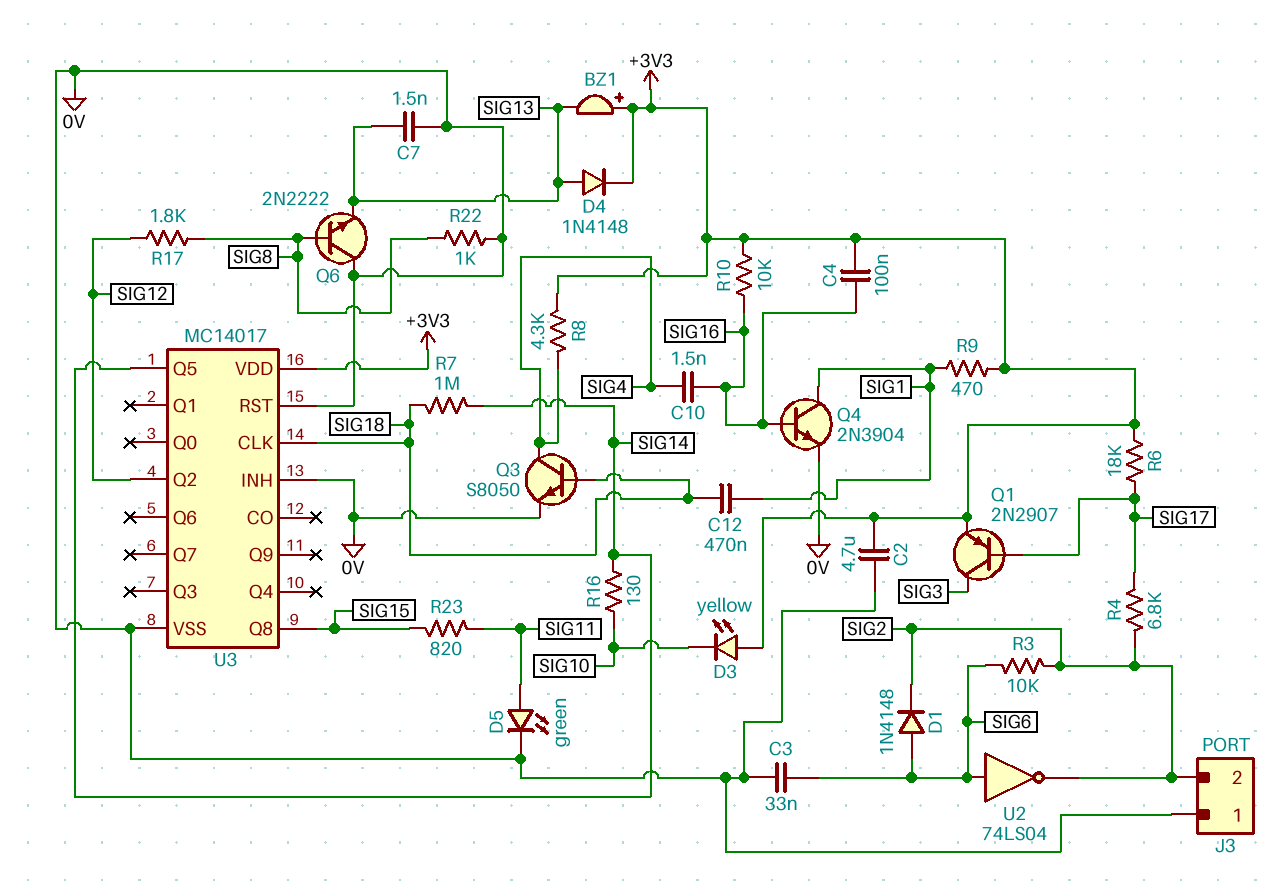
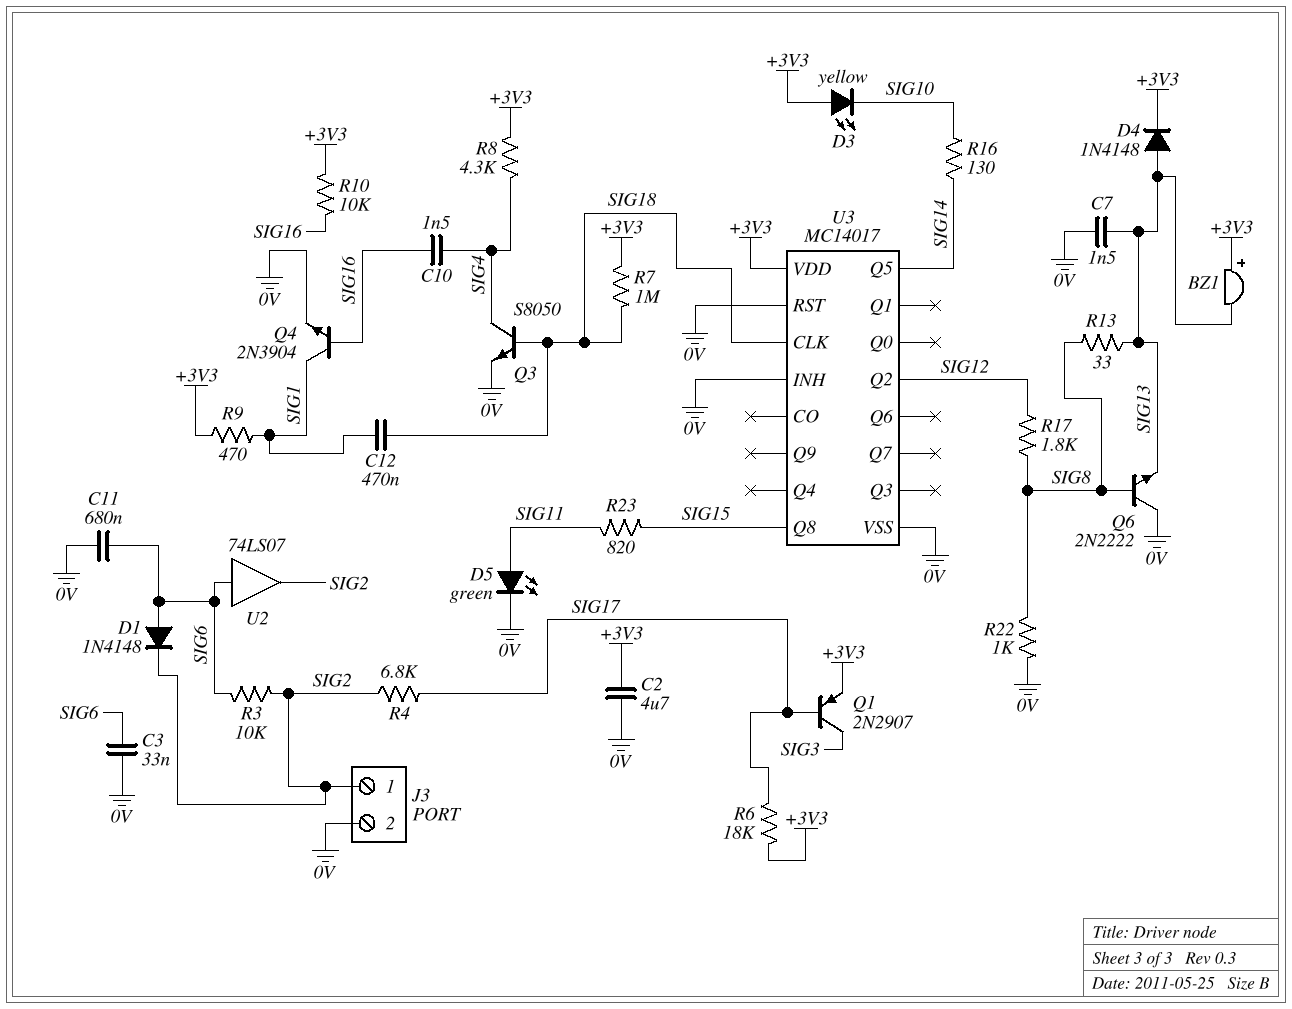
C4: 100nF (+3V3, SIG16) -> none
C11: none -> 680nF (0V, SIG6)
J3 pin 1: 0V -> SIG2
J3 pin 2: SIG2 -> 0V
R7: 1M (SIG14, SIG18) -> 1M (+3V3, SIG18)
R13: none -> 33 (SIG8, SIG13)
U2: NOT 74LS04 (in SIG6, out SIG2) -> buffer 74LS07 (in SIG6, out SIG2)

